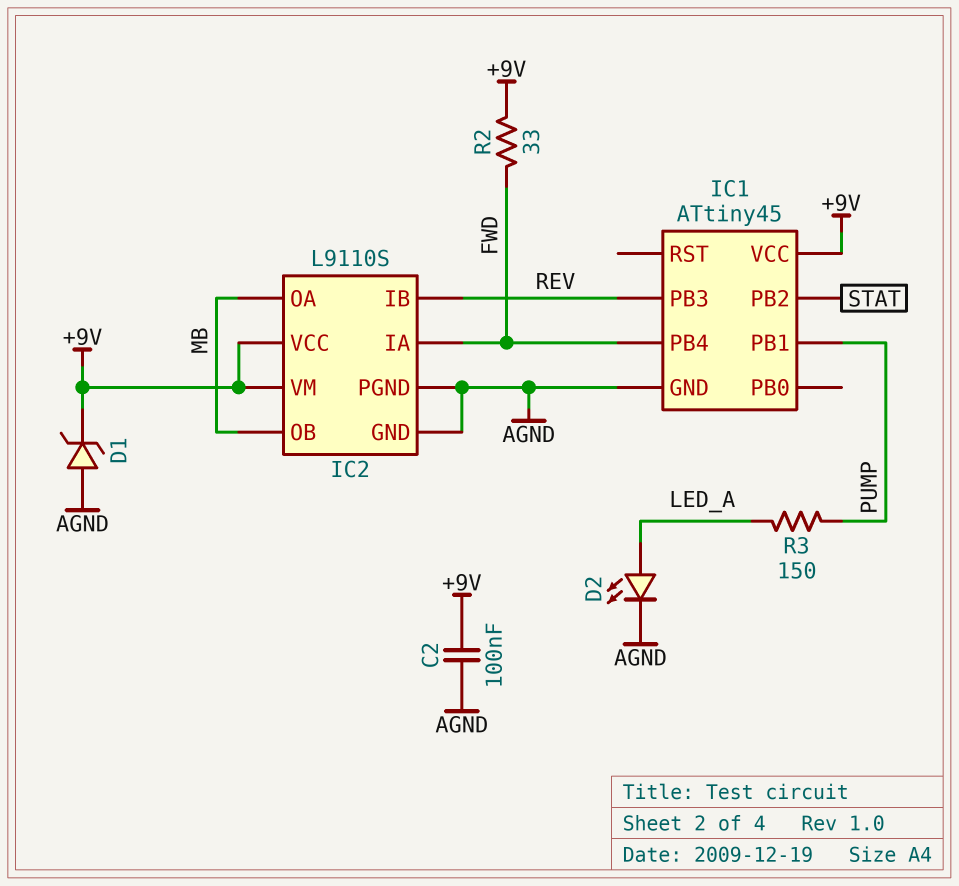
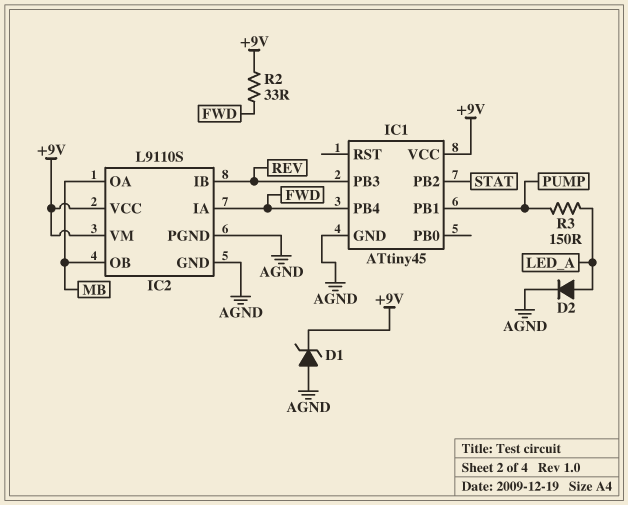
C2: 100nF (+9V, AGND) -> none
D2: LED (A LED_A, K AGND) -> diode (A LED_A, K AGND)

